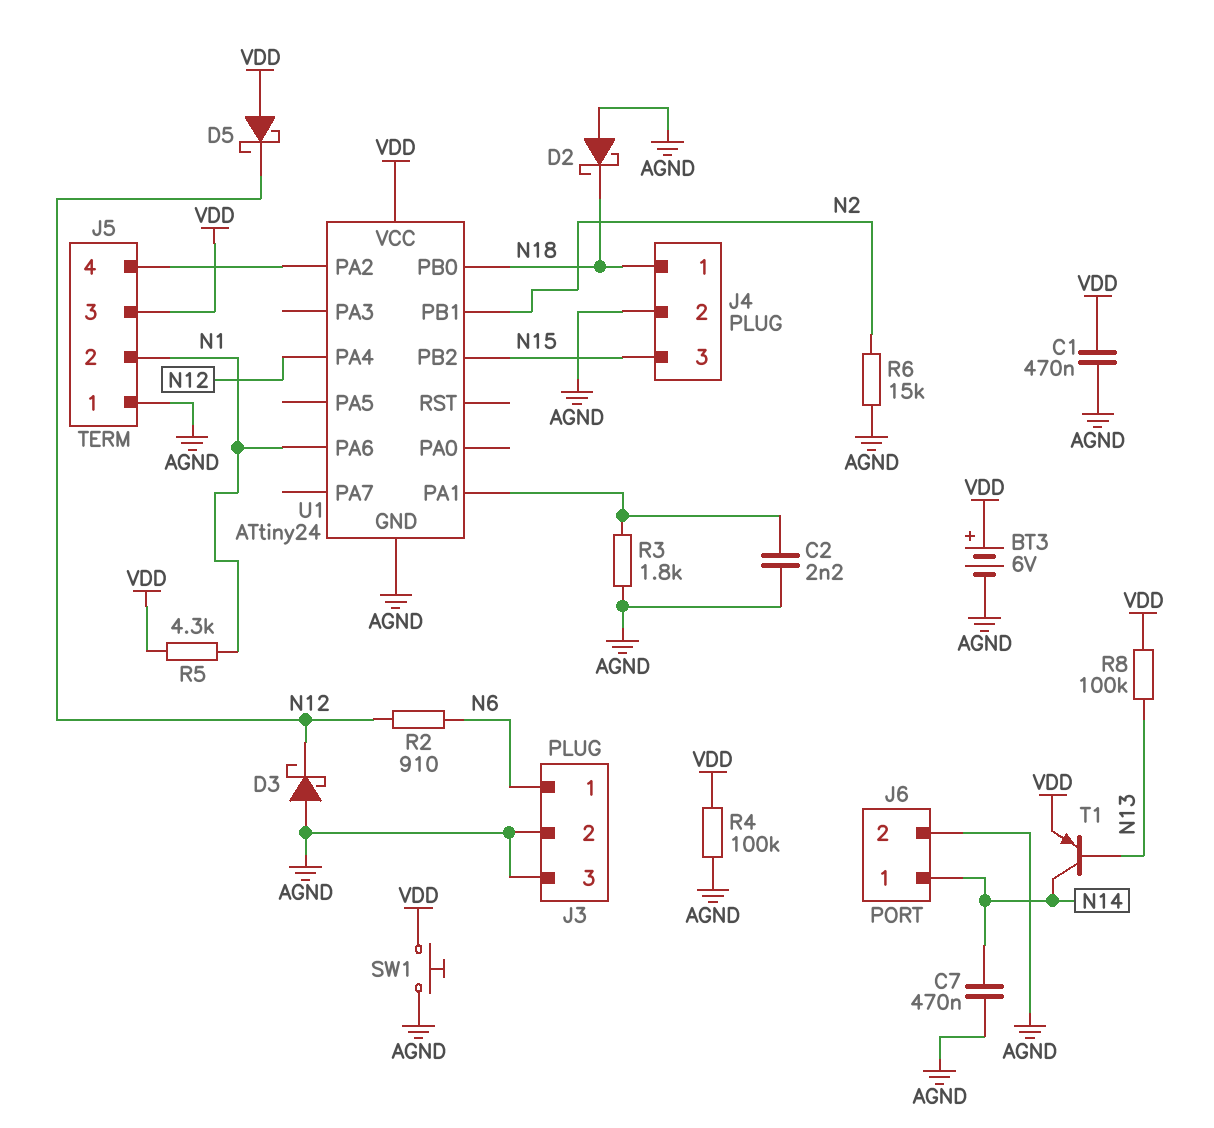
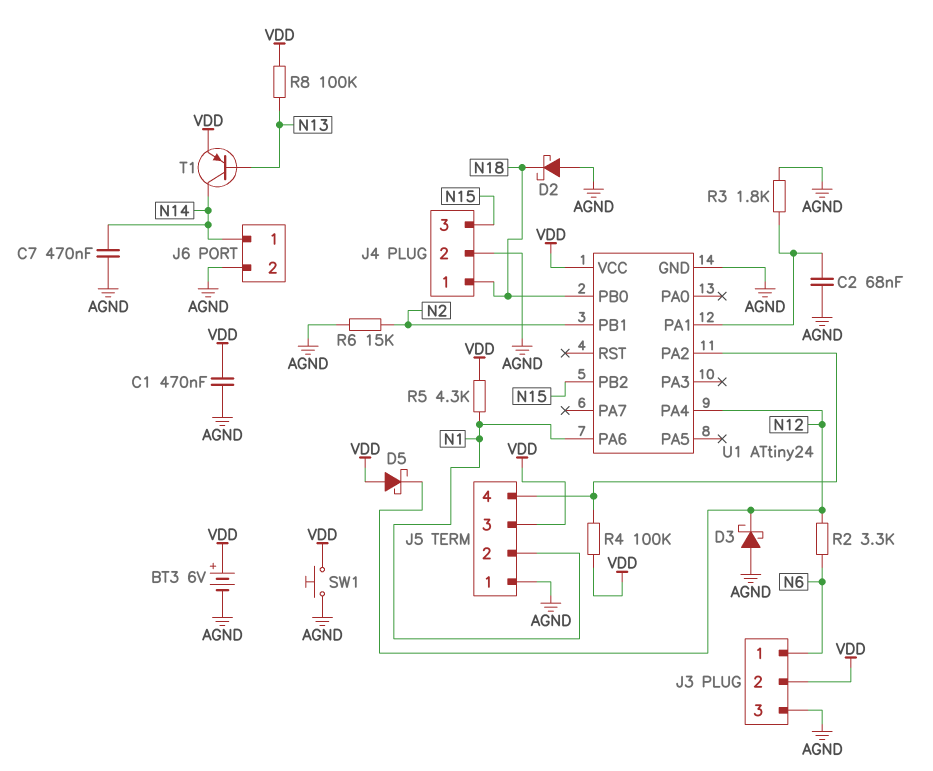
C2: 2.2nF (AGND, U1/PA1) -> 68nF (AGND, U1/PA1)
J3 pin 2: AGND -> VDD
R2: 910 (N6, N12) -> 3.3k (N6, N12)
R4: 100k (AGND, VDD) -> 100k (J5/4, VDD)

